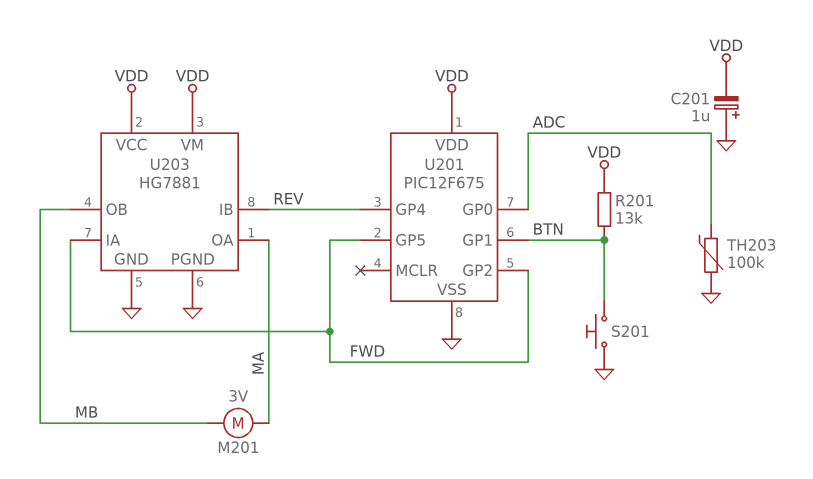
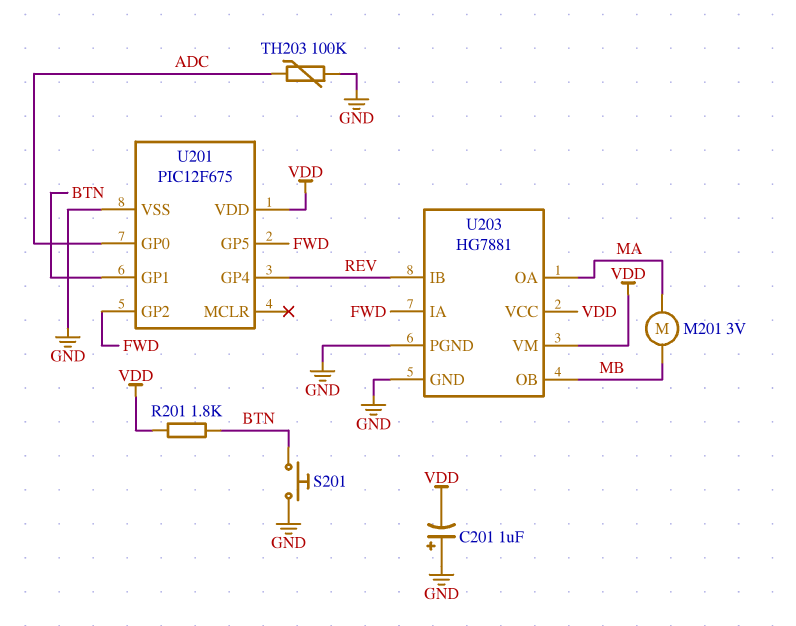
R201: 13k (BTN, VDD) -> 1.8k (BTN, VDD)

